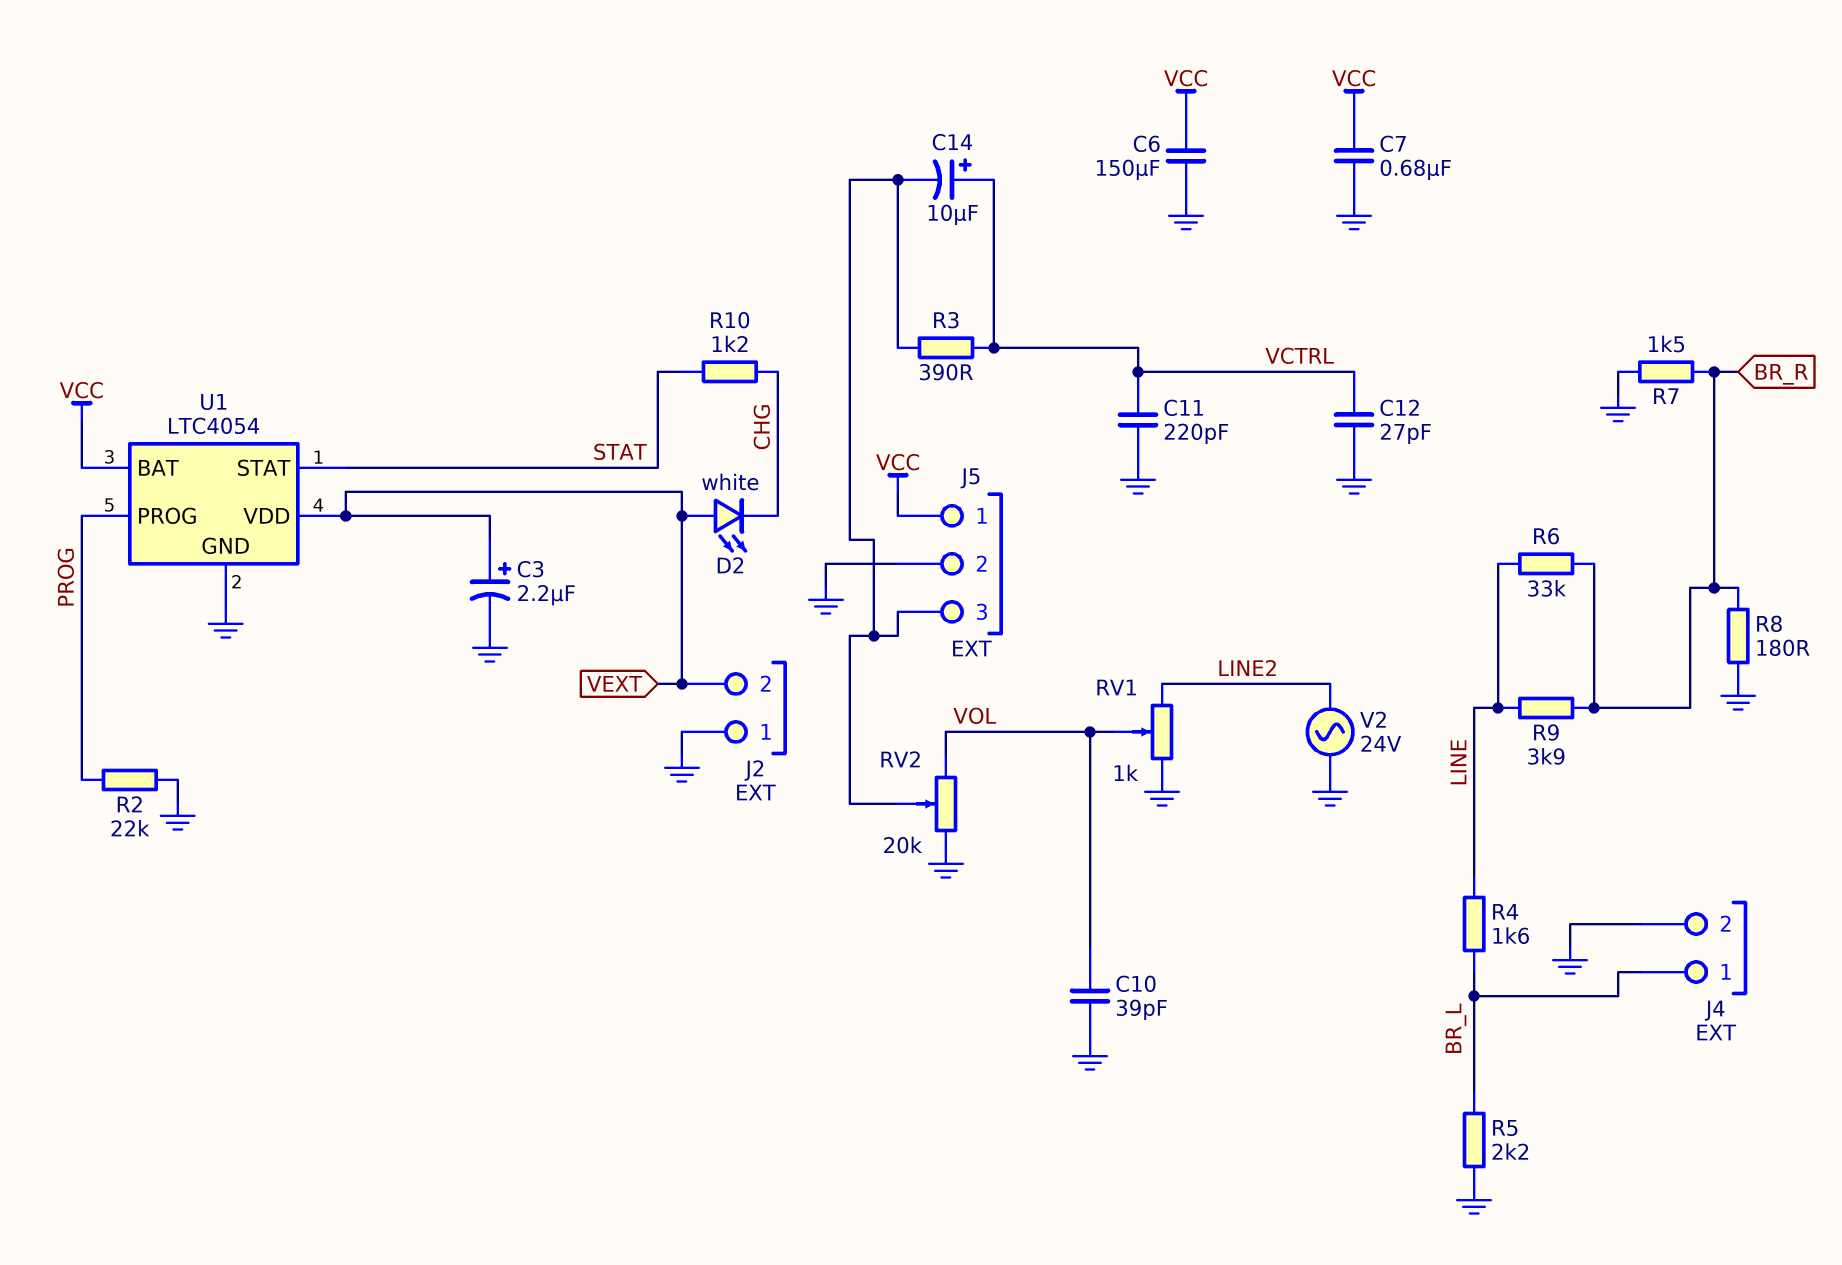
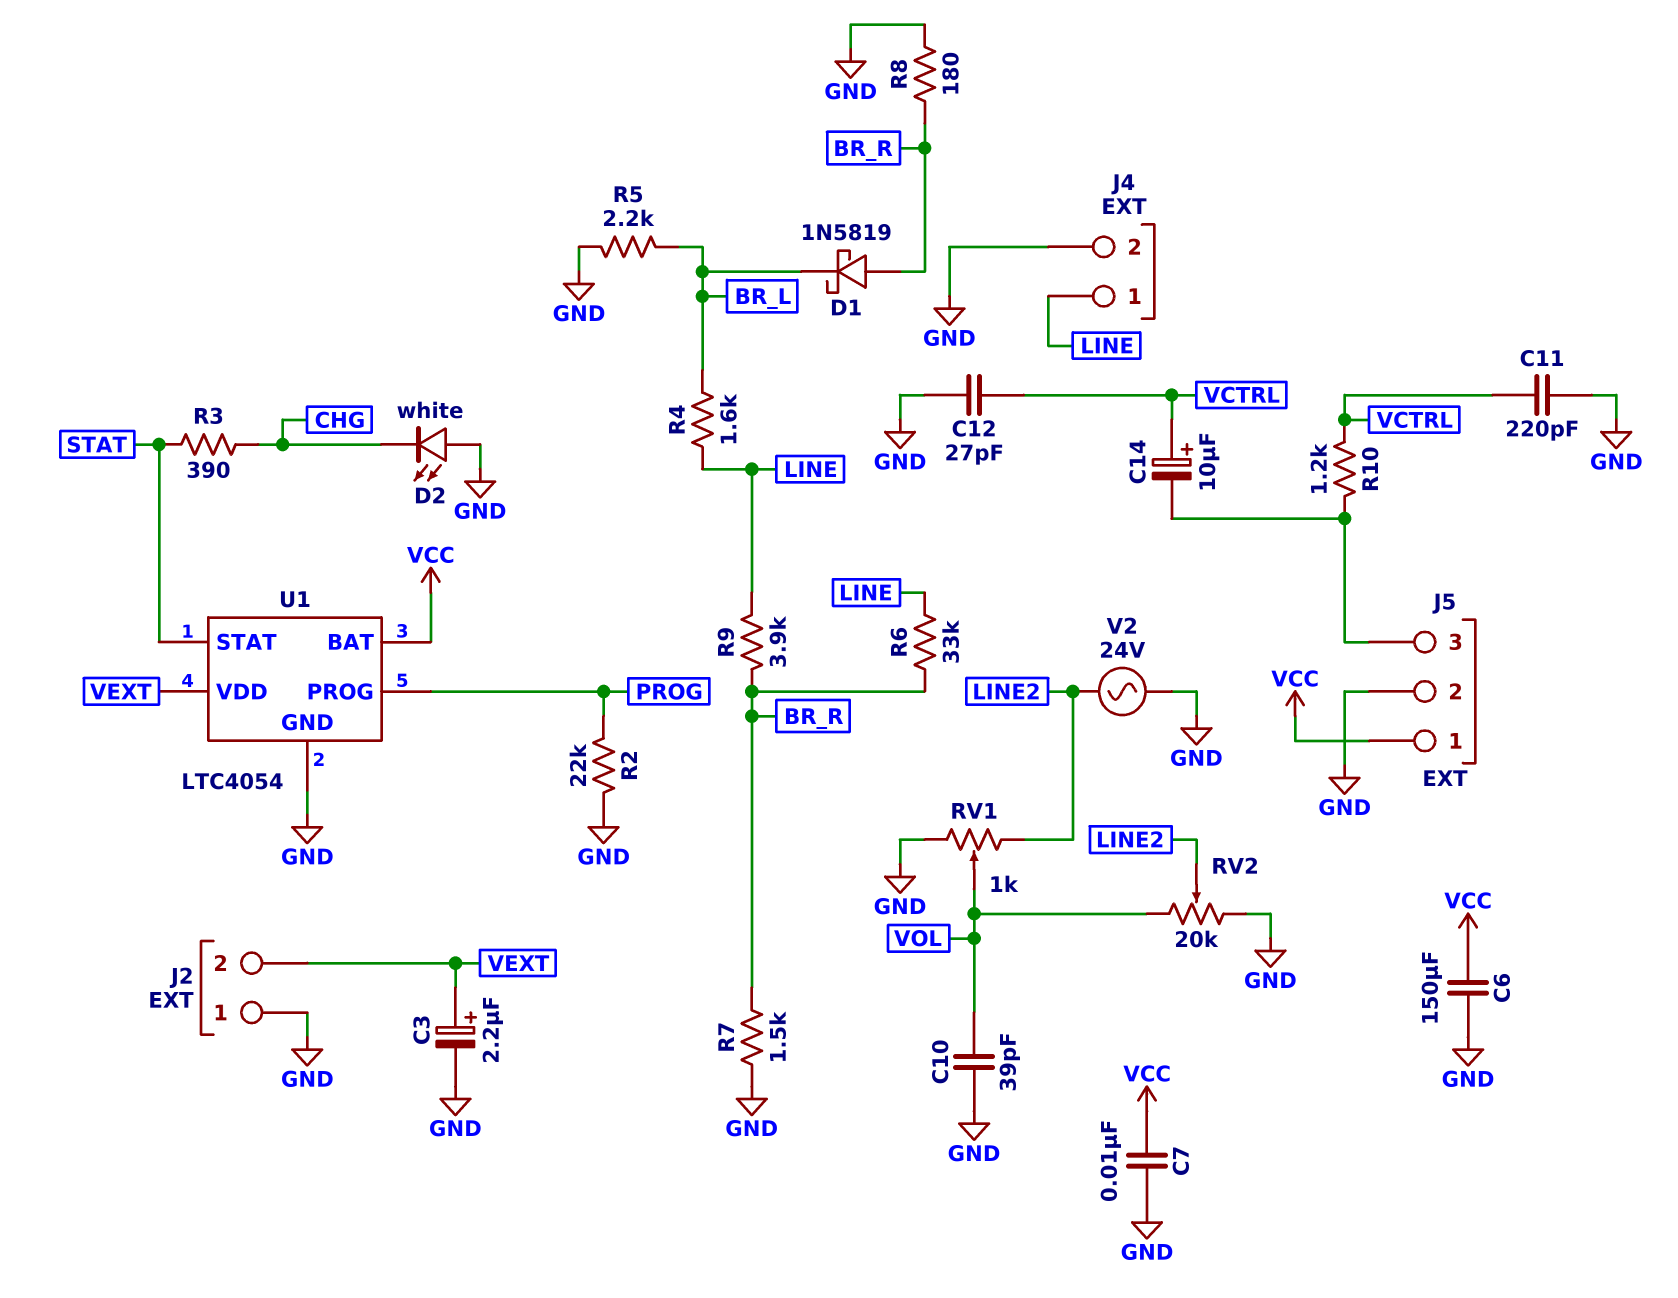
C7: 680nF (GND, VCC) -> 10nF (GND, VCC)
D1: none -> schottky 1N5819 (A BR_R, K BR_L)
D2: LED white (A VEXT, K CHG) -> LED white (A GND, K CHG)
J4 pin 1: BR_L -> LINE
R3: 390 (J5/3, VCTRL) -> 390 (CHG, STAT)
R10: 1.2k (CHG, STAT) -> 1.2k (J5/3, VCTRL)
RV2: 20k (GND, VOL, wiper J5/3) -> 20k (GND, VOL, wiper LINE2)

